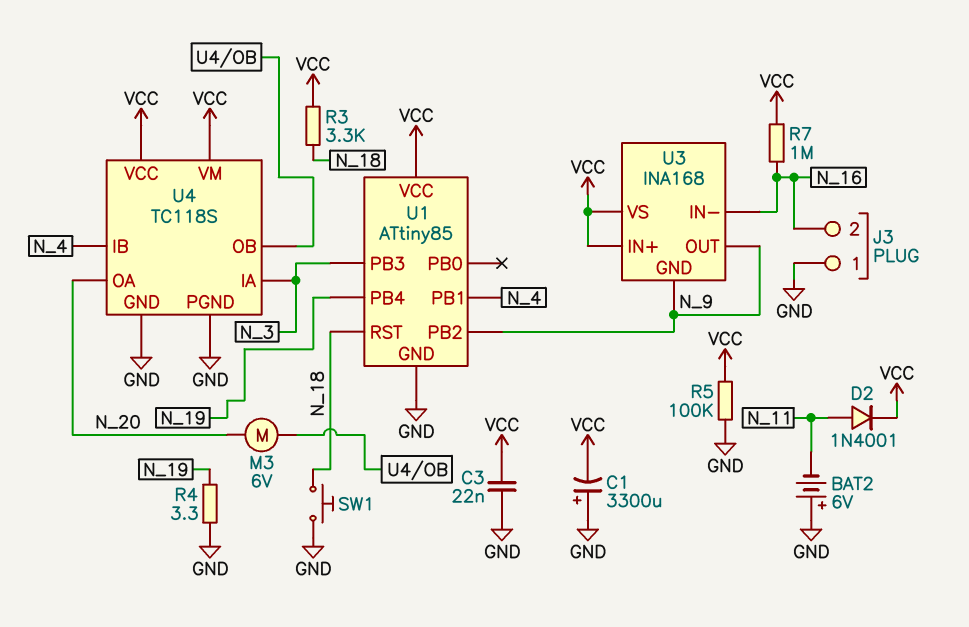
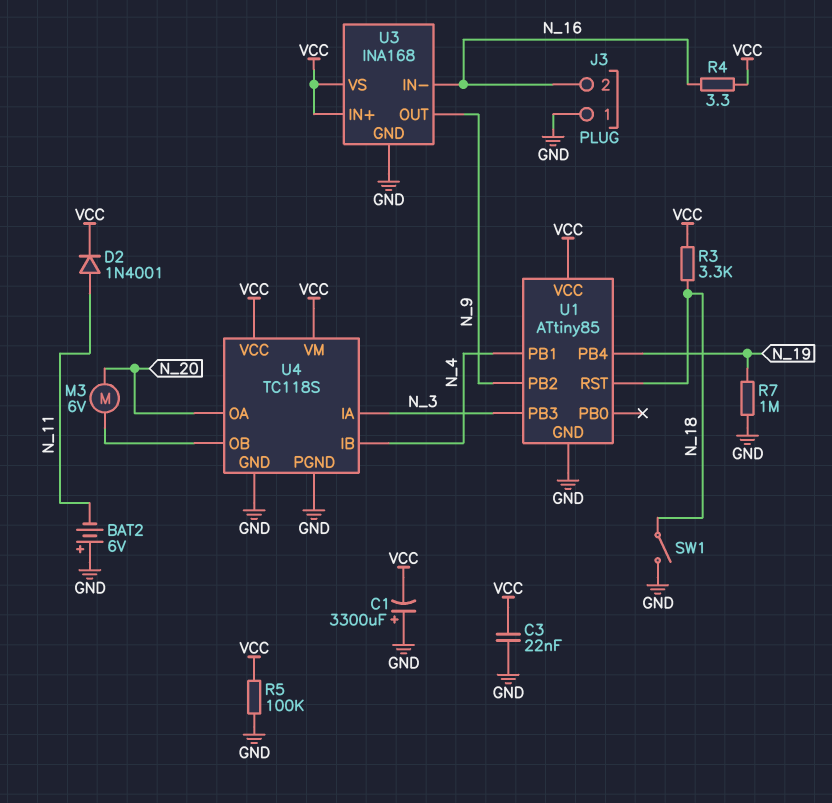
R4: 3.3 (GND, N_19) -> 3.3 (N_16, VCC)
R7: 1M (N_16, VCC) -> 1M (GND, N_19)
SW1: button (GND, N_18) -> switch (GND, N_18)
U3 pin GND: N_9 -> GND

